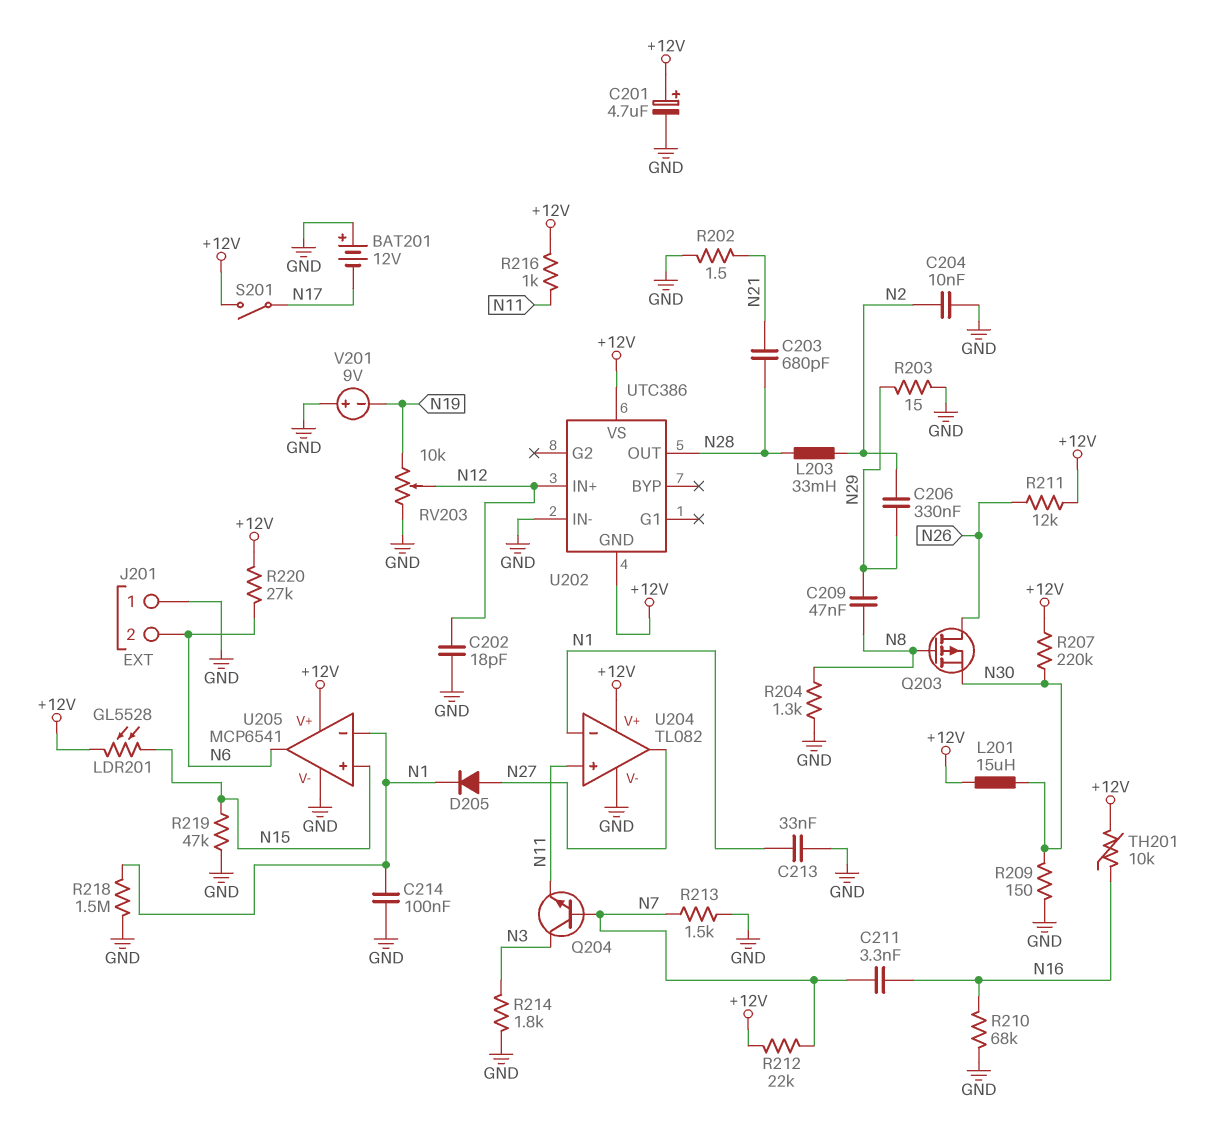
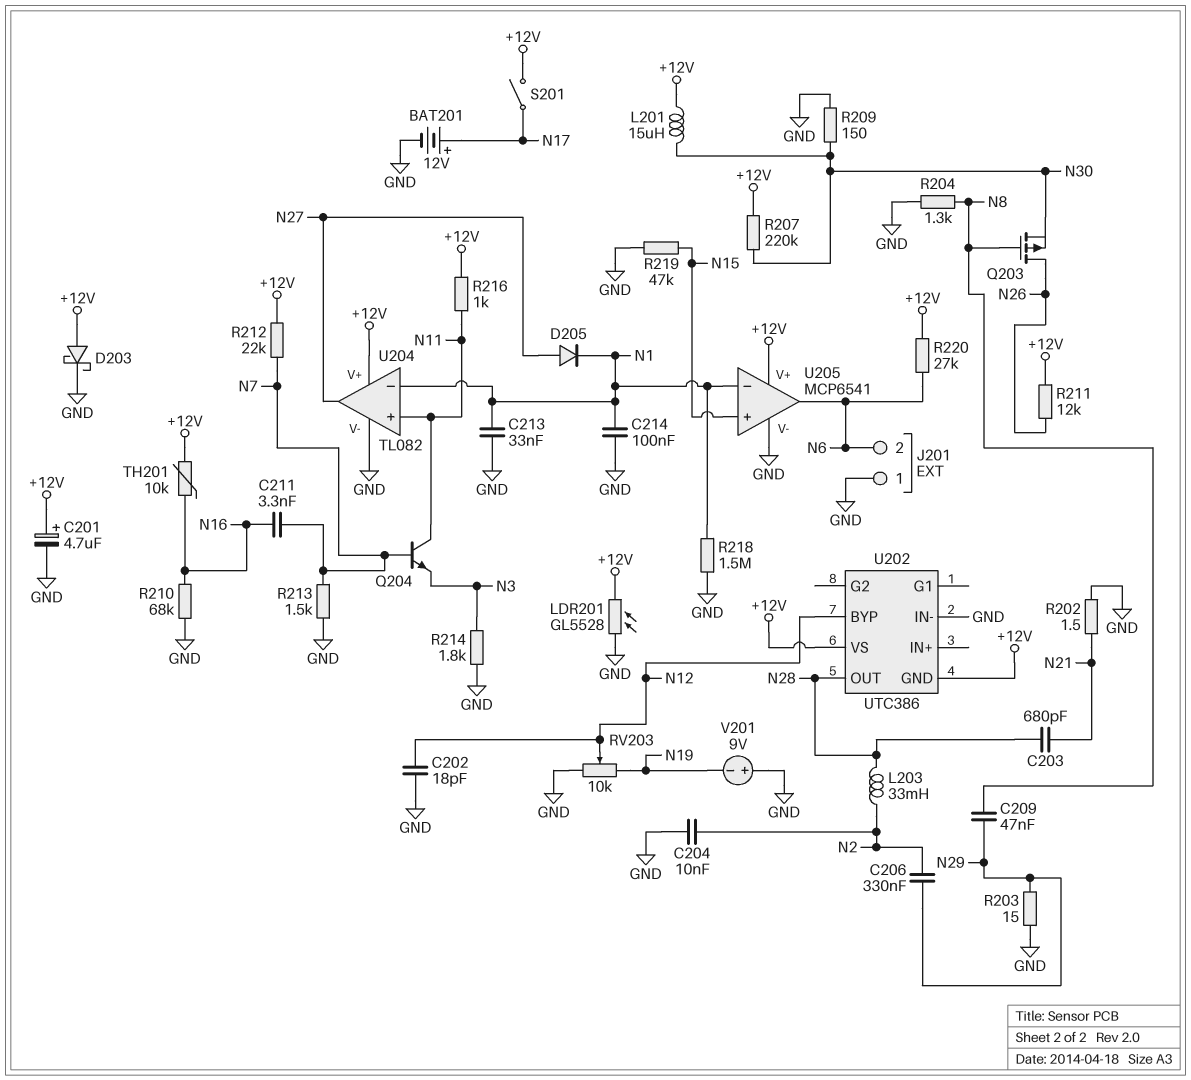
BAT201: 12V (plus GND, minus N17) -> 12V (plus N17, minus GND)
D203: none -> schottky (A +12V, K GND)
LDR201: GL5528 (+12V, N15) -> GL5528 (+12V, GND)
Q204: NPN (B N7, C N3, E N11) -> NPN (B N7, C N11, E N3)
U202 pin BYP: none -> N12
U202 pin IN+: N12 -> none

